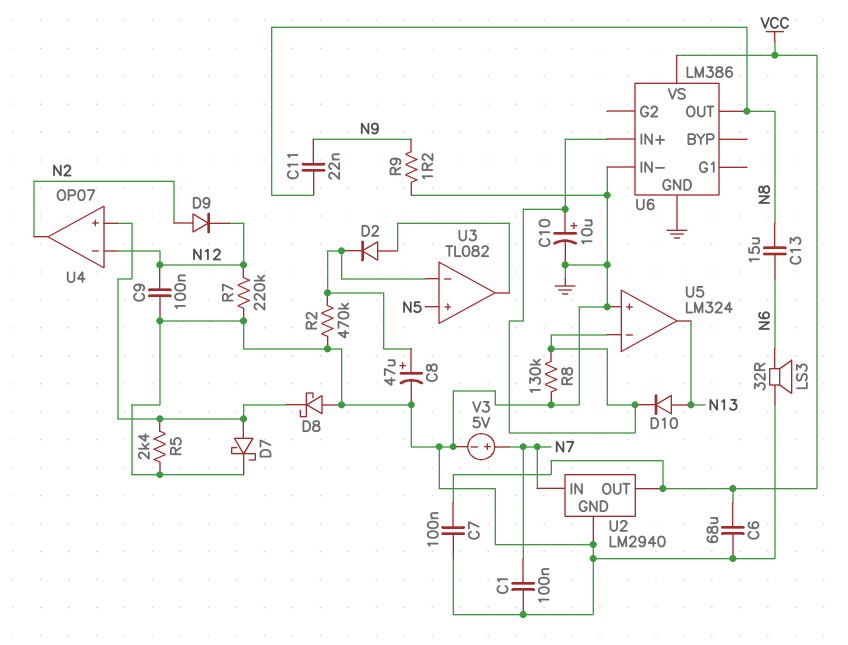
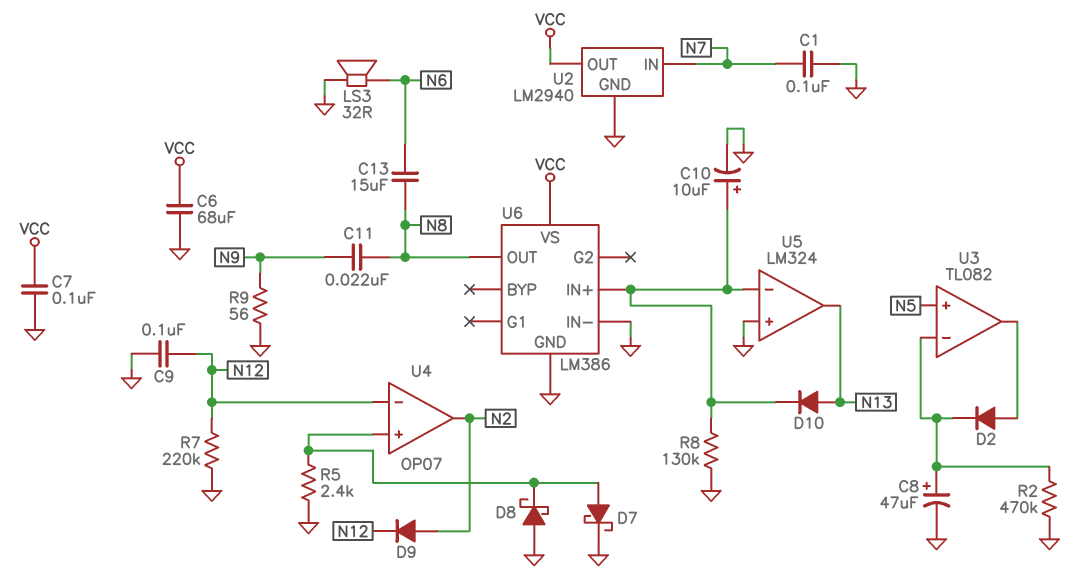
R9: 1.2 (GND, N9) -> 56 (GND, N9)
V3: 5V (plus N7, minus GND) -> none

